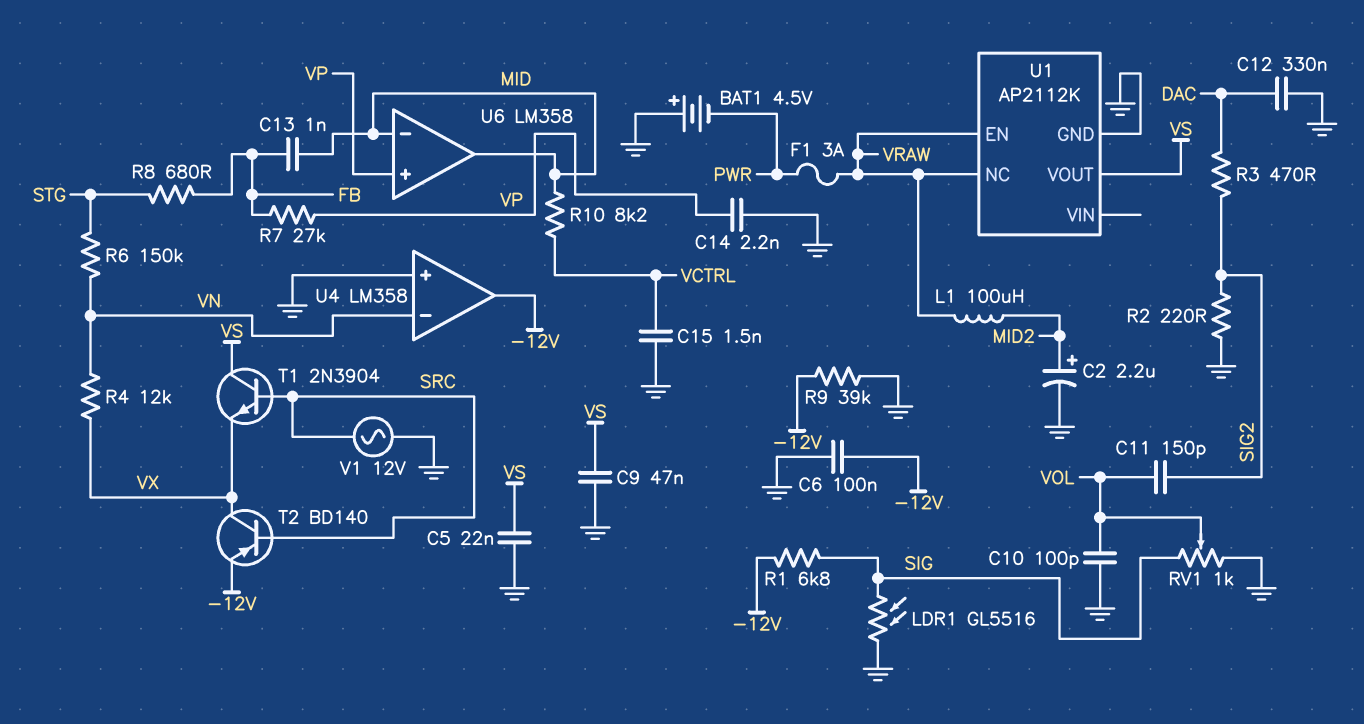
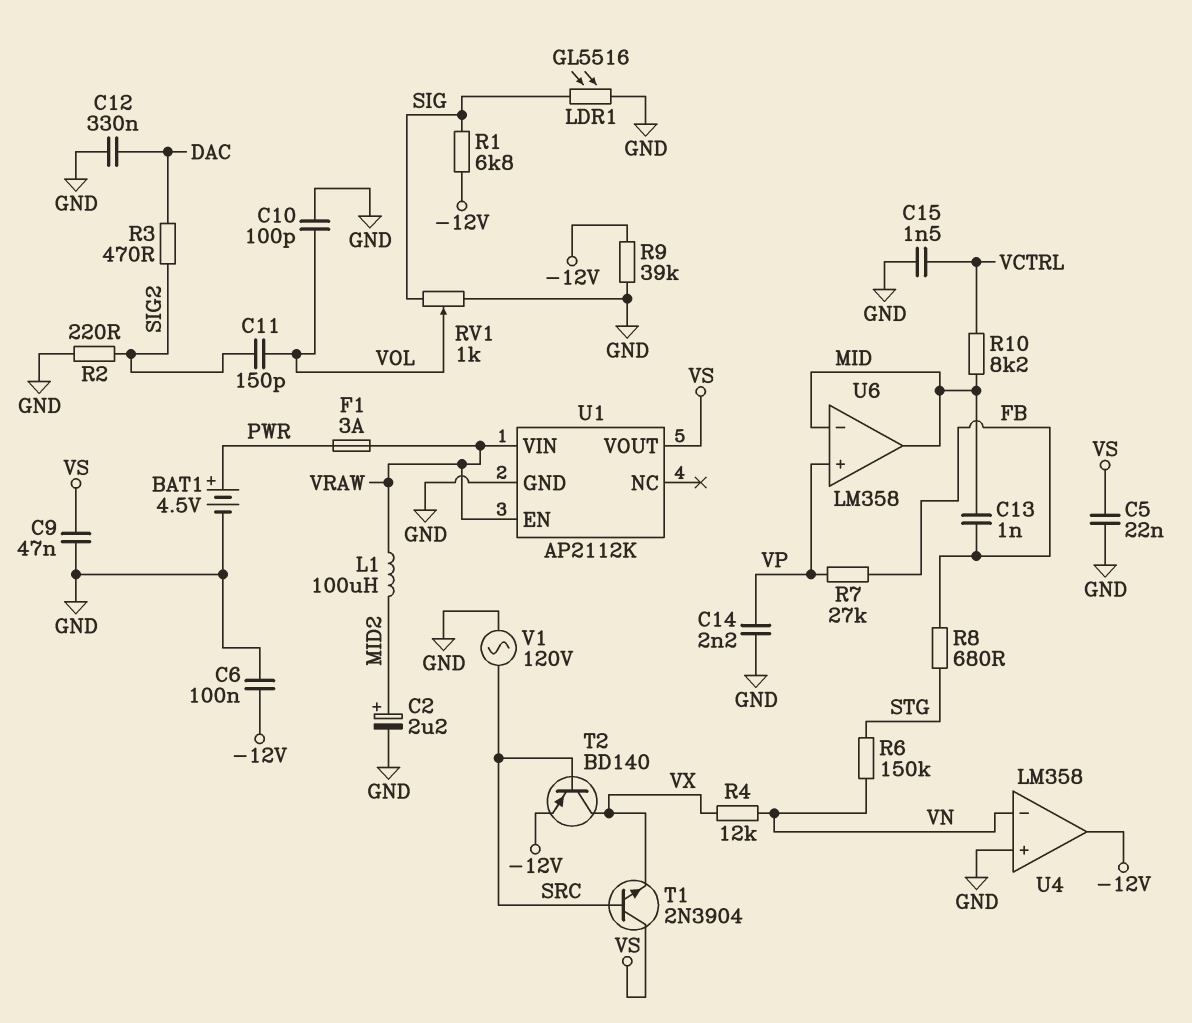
BAT1: 4.5V (plus GND, minus PWR) -> 4.5V (plus PWR, minus GND)
U1 pin NC: VRAW -> none
U1 pin VIN: none -> VRAW
V1: AC 12V (GND, SRC) -> AC 120V (GND, SRC)

